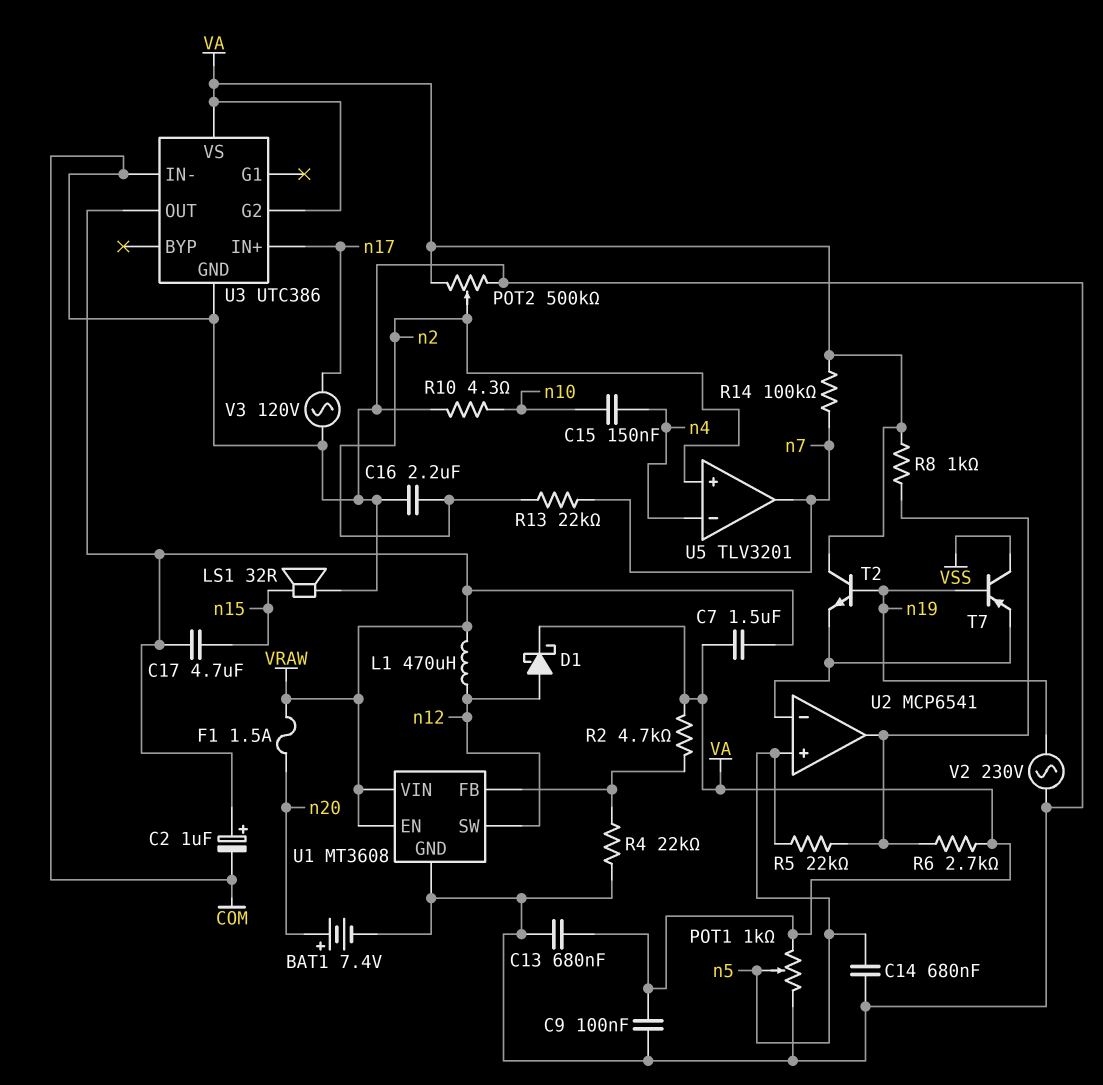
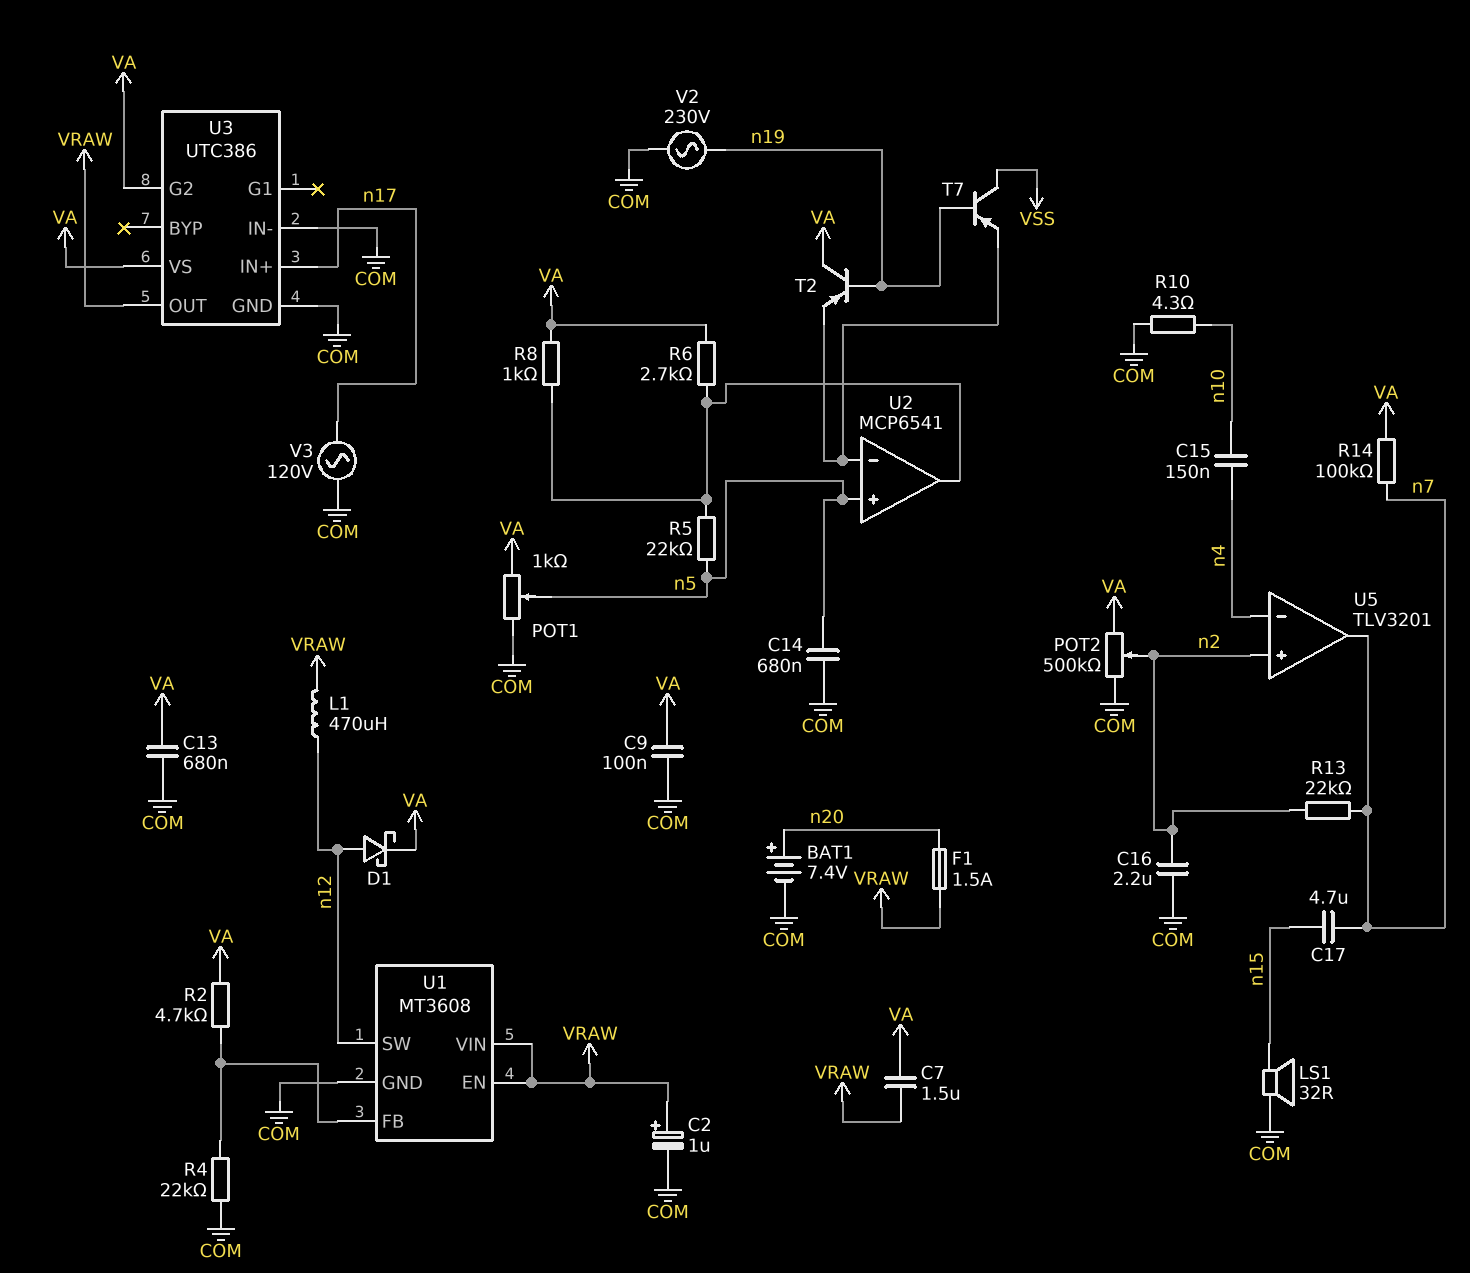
C17: 4.7uF (VRAW, n15) -> 4.7uF (n7, n15)
T2: NPN (B n19, C VA, E U2/in-) -> PNP (B n19, C VA, E U2/in-)

